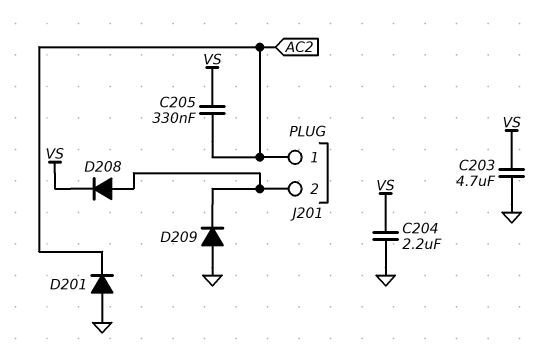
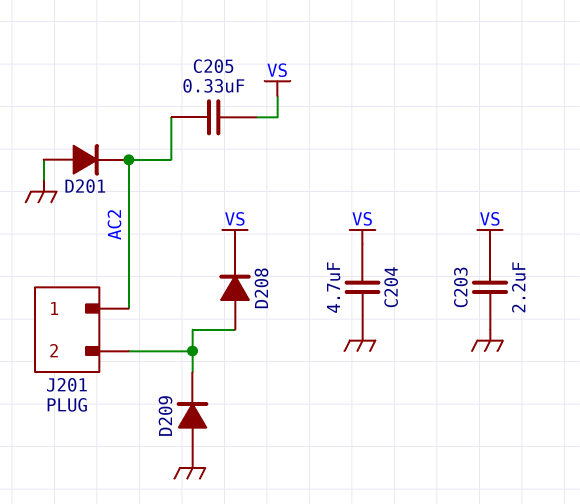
C203: 4.7uF (GND, VS) -> 2.2uF (GND, VS)
C204: 2.2uF (GND, VS) -> 4.7uF (GND, VS)

